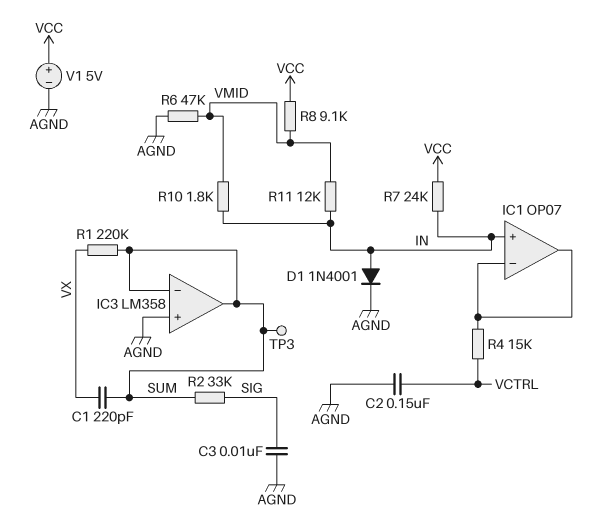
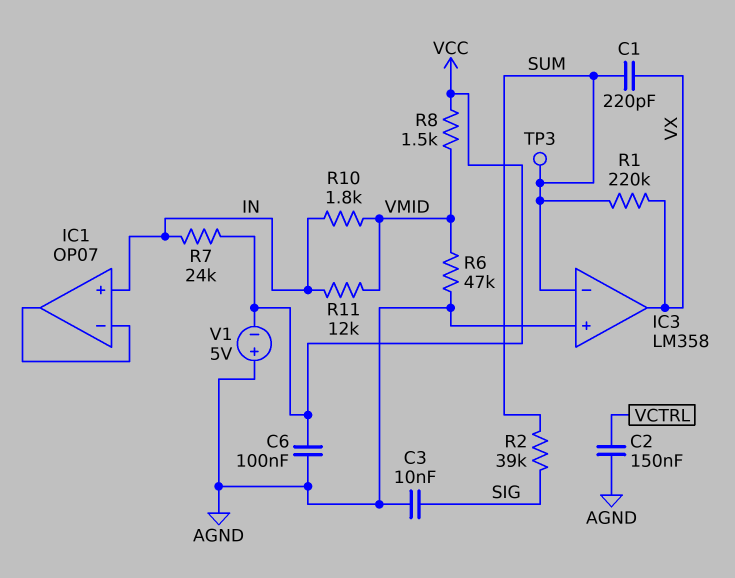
C6: none -> 100nF (AGND, VCC)
D1: diode 1N4001 (A IN, K AGND) -> none
IC3 pin out: SUM -> VX
R2: 33k (SIG, SUM) -> 39k (SIG, SUM)
R4: 15k (IC1/in-, VCTRL) -> none
R8: 9.1k (VCC, VMID) -> 1.5k (VCC, VMID)
V1: 5V (plus VCC, minus AGND) -> 5V (plus AGND, minus VCC)

